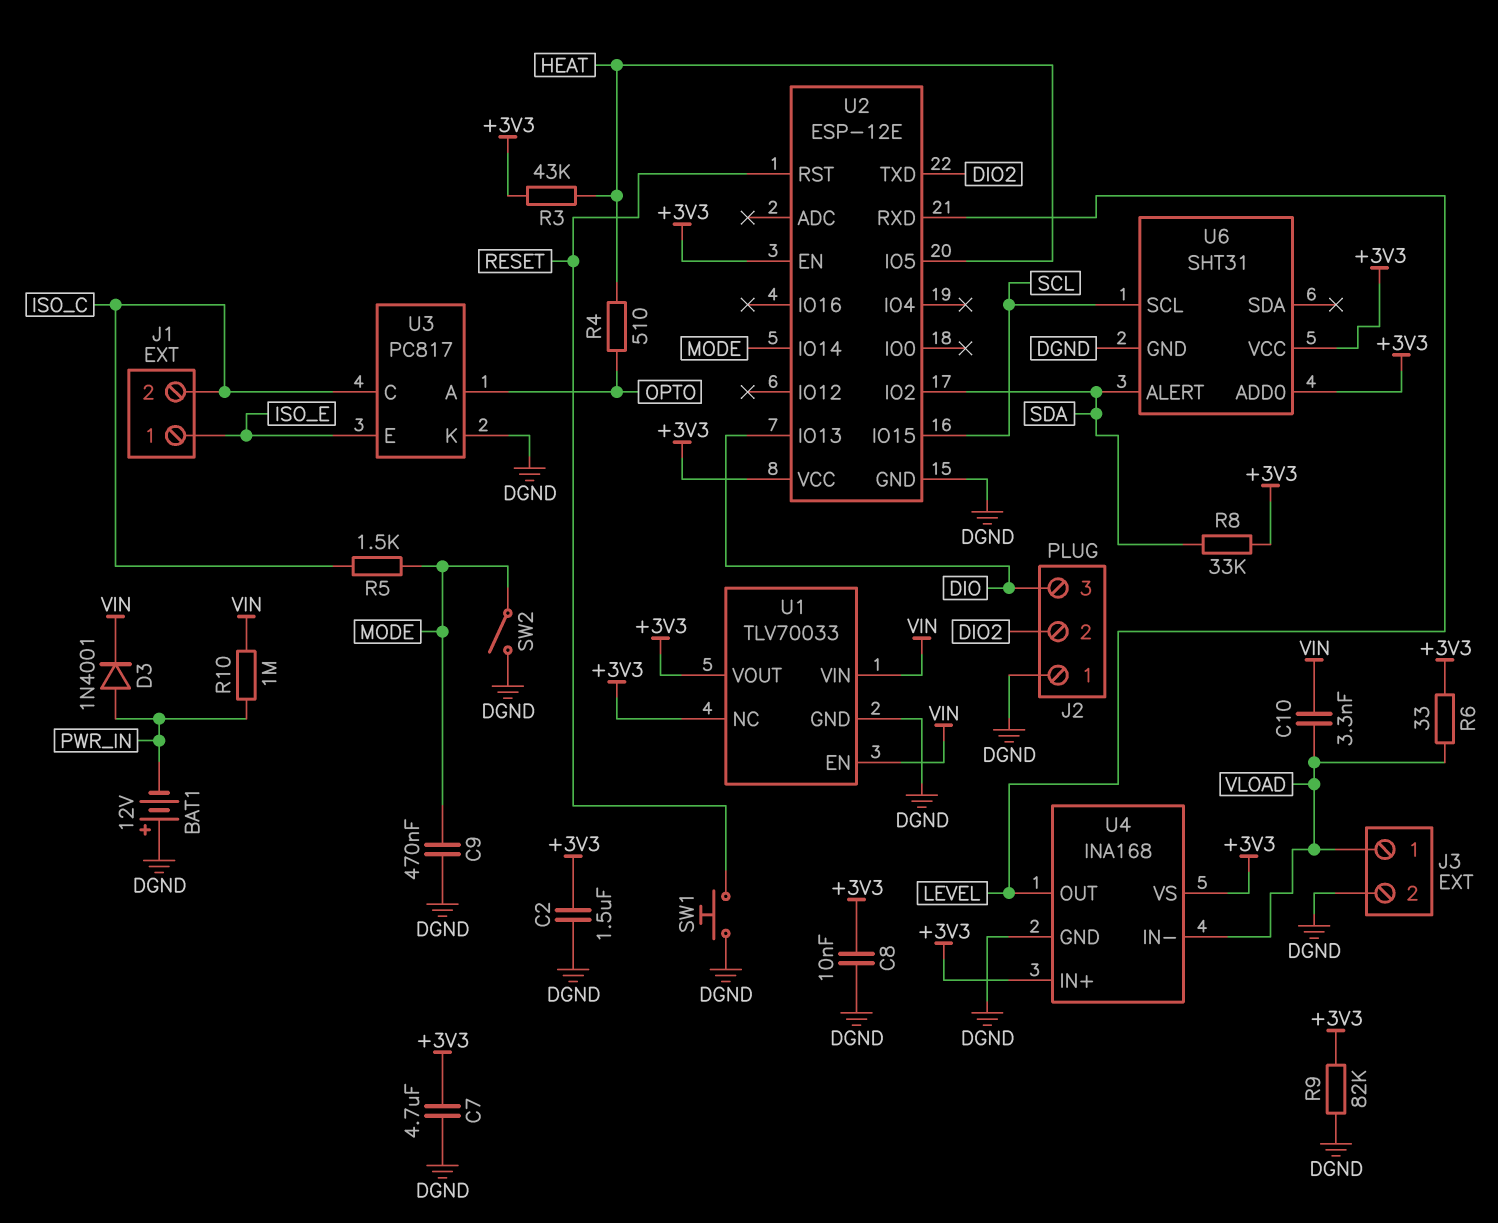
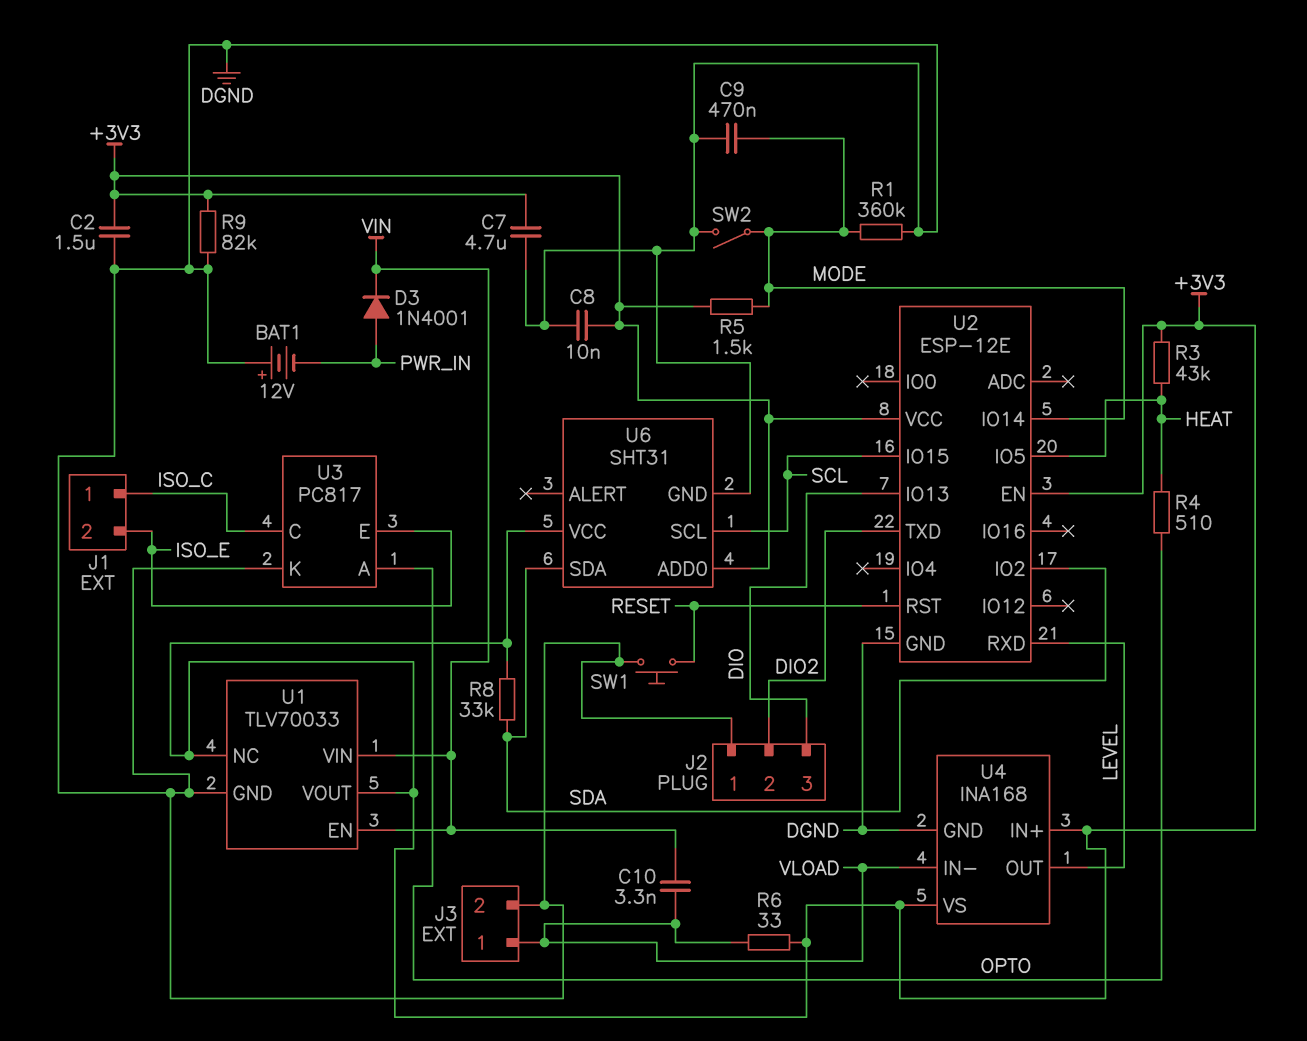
J1 pin 1: ISO_E -> ISO_C
J1 pin 2: ISO_C -> ISO_E
R1: none -> 360k (DGND, MODE)
R5: 1.5k (ISO_C, MODE) -> 1.5k (+3V3, MODE)
R10: 1M (PWR_IN, VIN) -> none
U6 pin ALERT: SDA -> none
U6 pin SDA: none -> SDA

